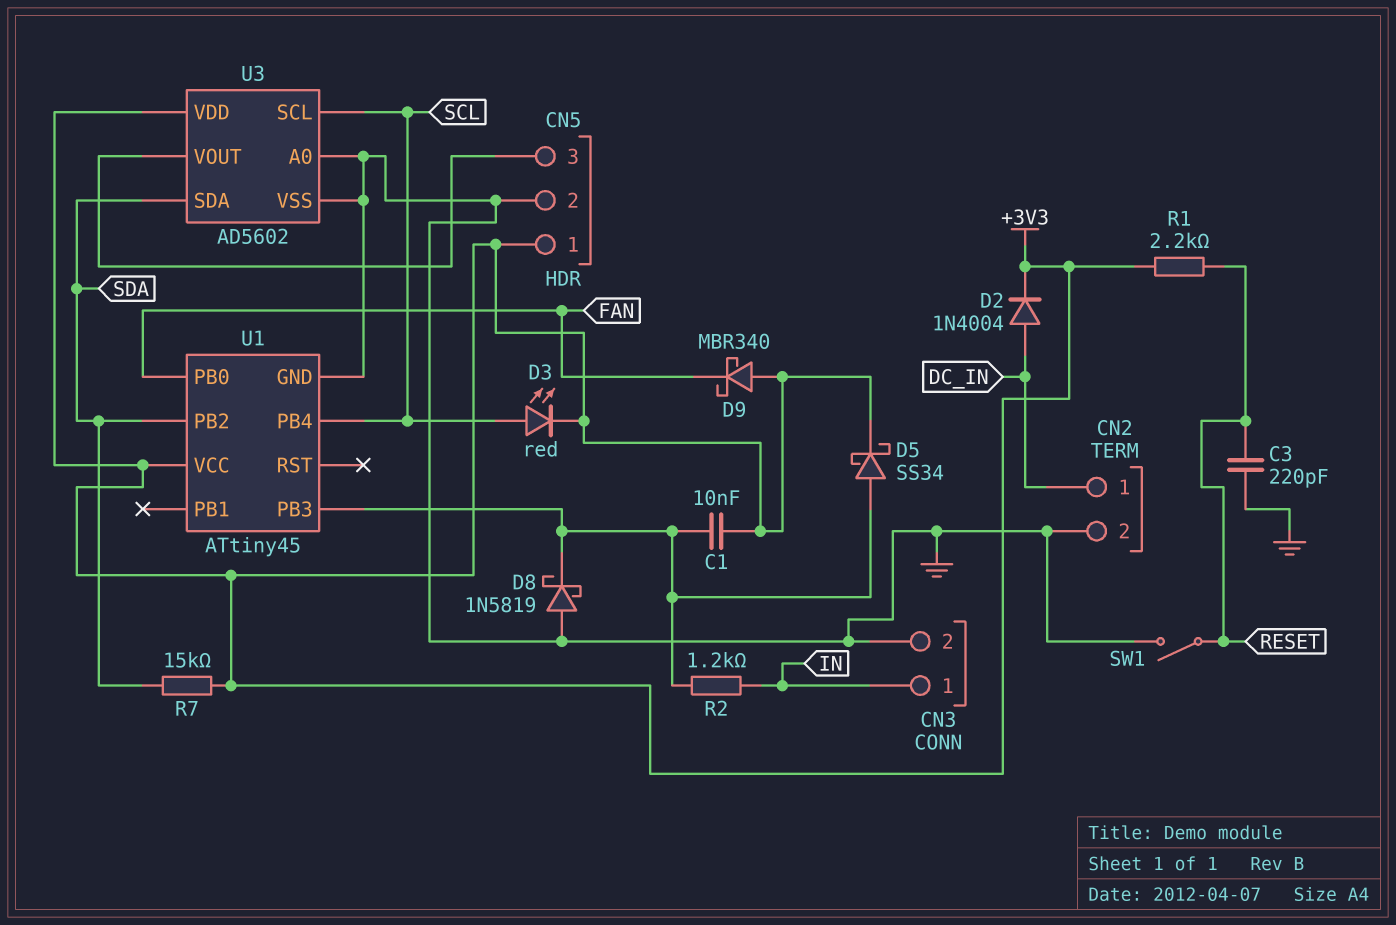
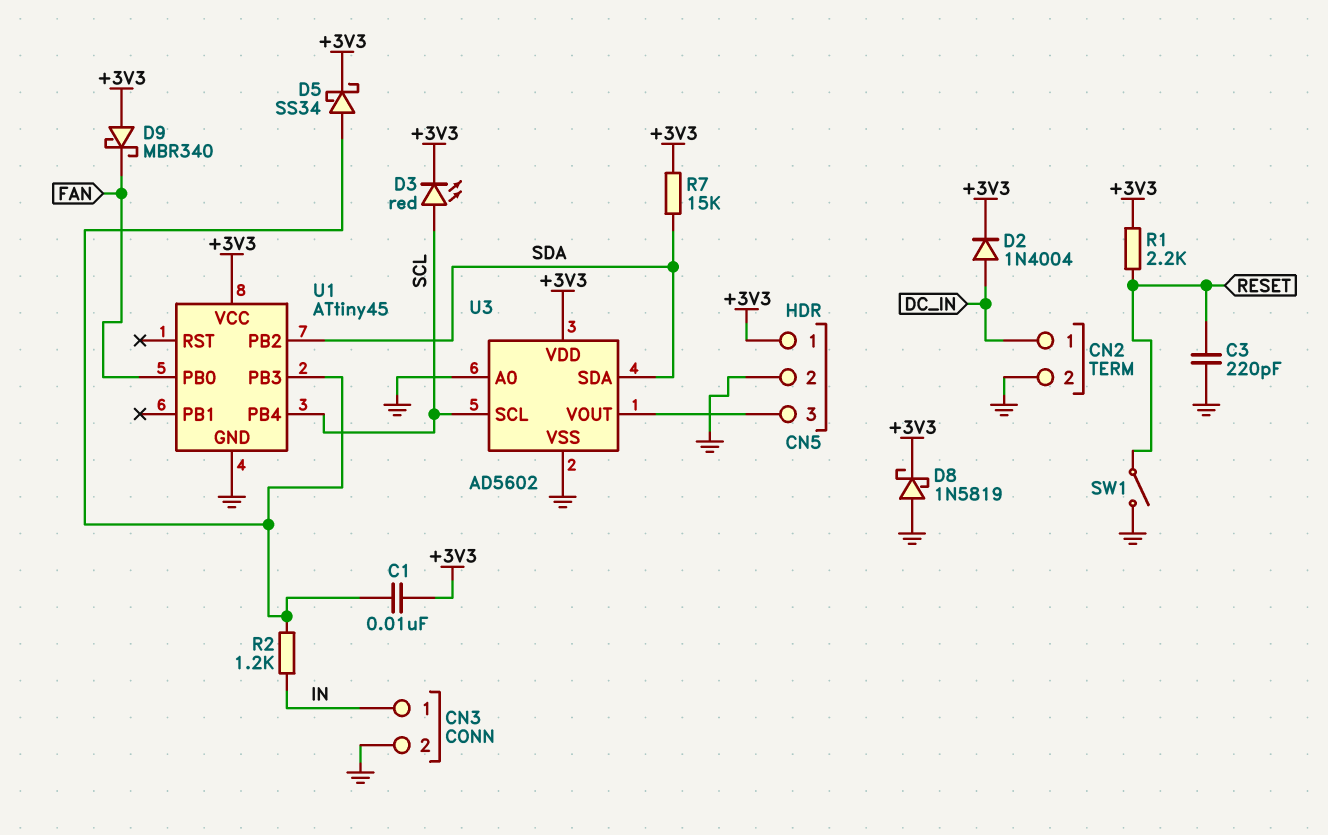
D8: schottky 1N5819 (A GND, K U1/PB3) -> schottky 1N5819 (A GND, K +3V3)

